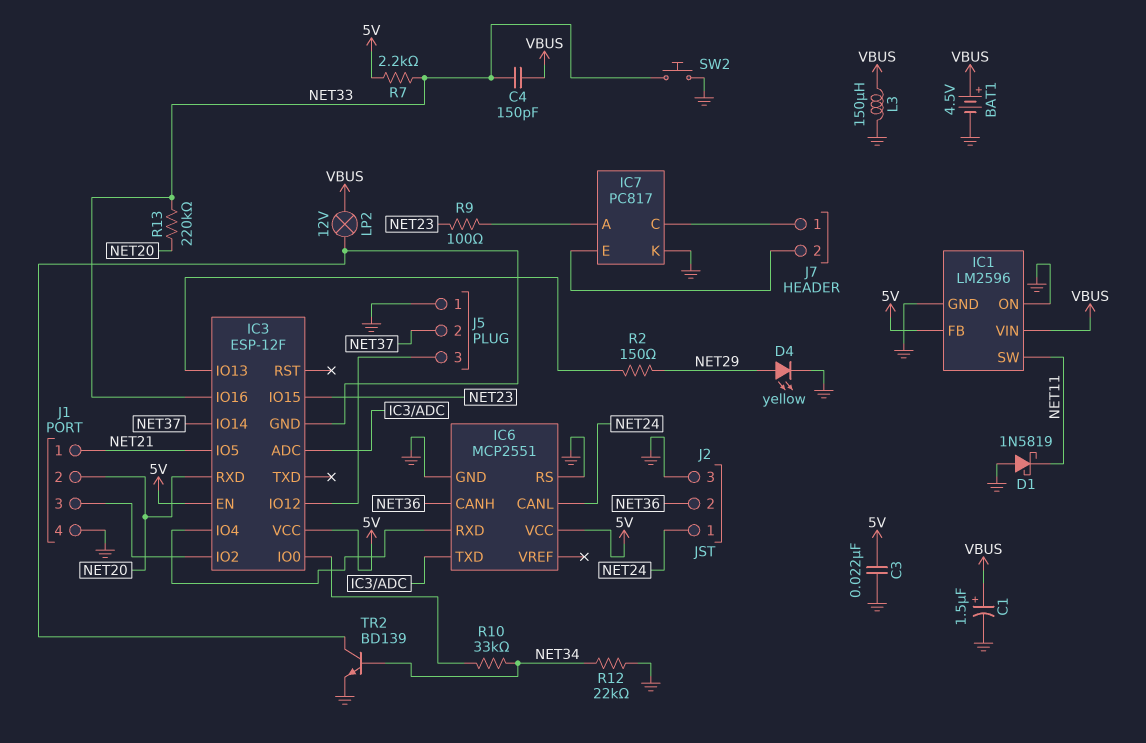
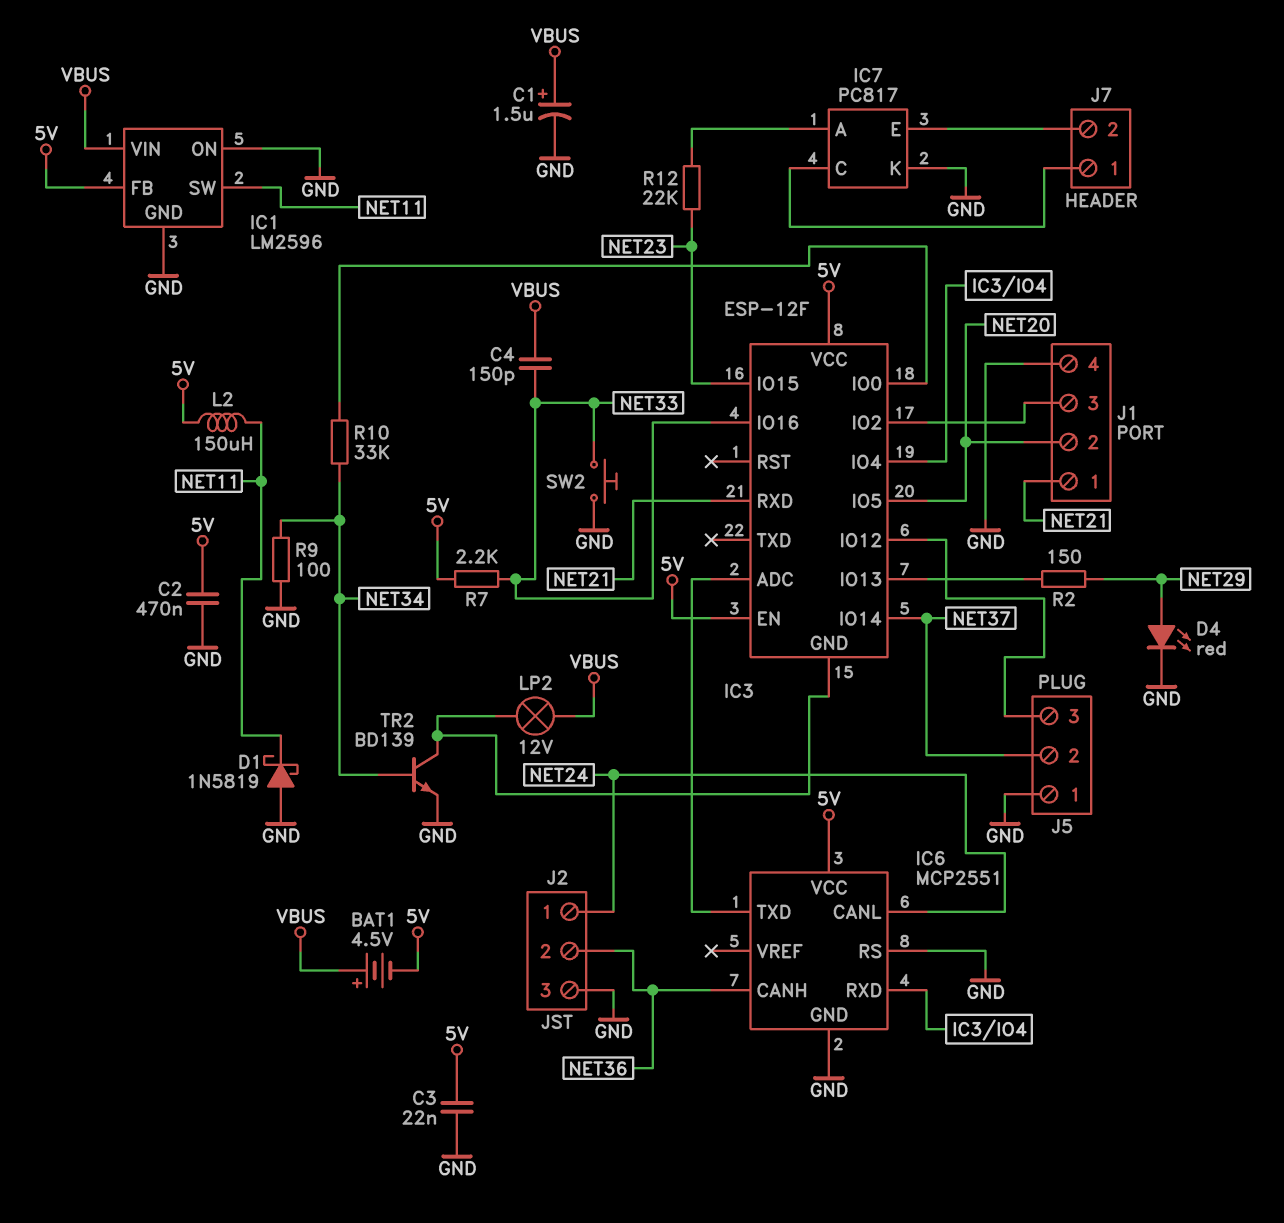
BAT1: 4.5V (plus VBUS, minus GND) -> 4.5V (plus VBUS, minus 5V)
C2: none -> 470nF (5V, GND)
D4: LED yellow (A NET29, K GND) -> LED red (A NET29, K GND)
IC3 pin IO5: NET21 -> NET20
IC3 pin RXD: NET20 -> NET21
L2: none -> 150uH (5V, NET11)
L3: 150uH (GND, VBUS) -> none
R9: 100 (IC7/A, NET23) -> 100 (GND, NET34)
R12: 22k (GND, NET34) -> 22k (IC7/A, NET23)
R13: 220k (NET20, NET33) -> none

